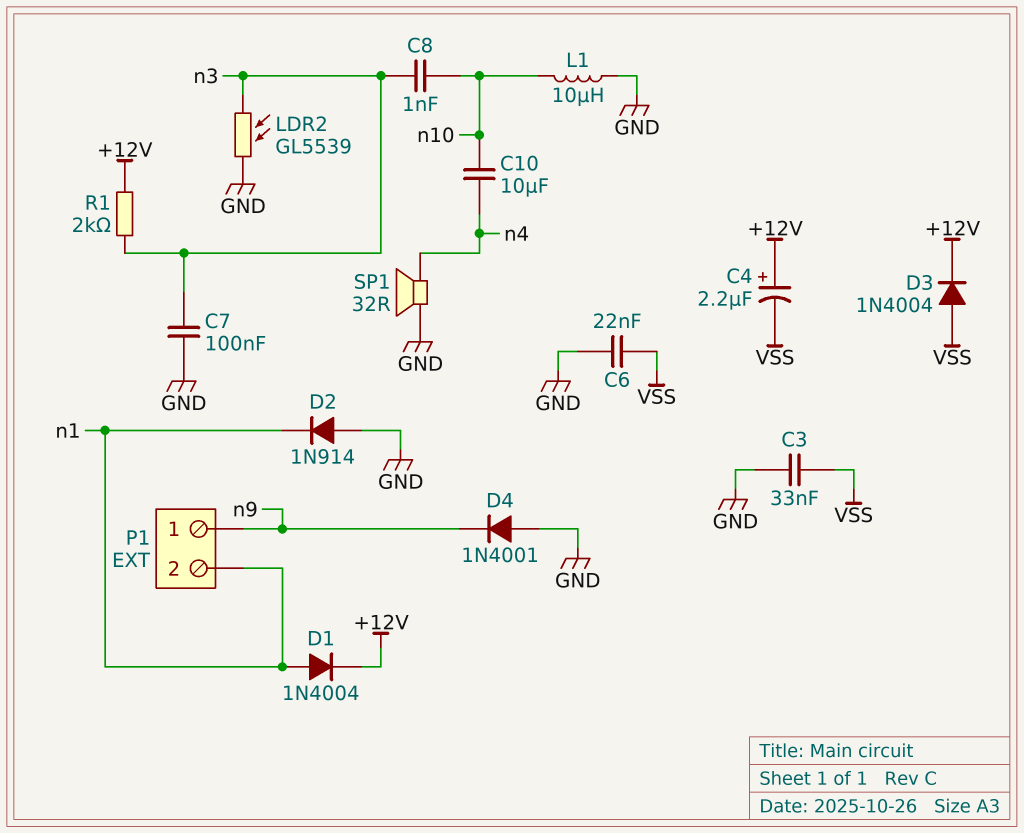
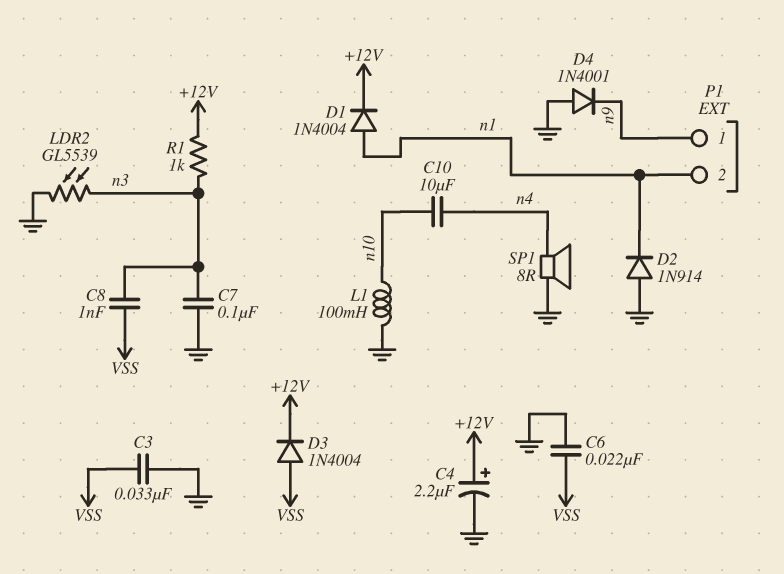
C4: 2.2uF (plus +12V, minus VSS) -> 2.2uF (plus +12V, minus GND)
C8: 1nF (n3, n10) -> 1nF (VSS, n3)
L1: 10uH (GND, n10) -> 100mH (GND, n10)
R1: 2k (+12V, n3) -> 1k (+12V, n3)
SP1: speaker 32R (GND, n4) -> speaker 8R (GND, n4)

